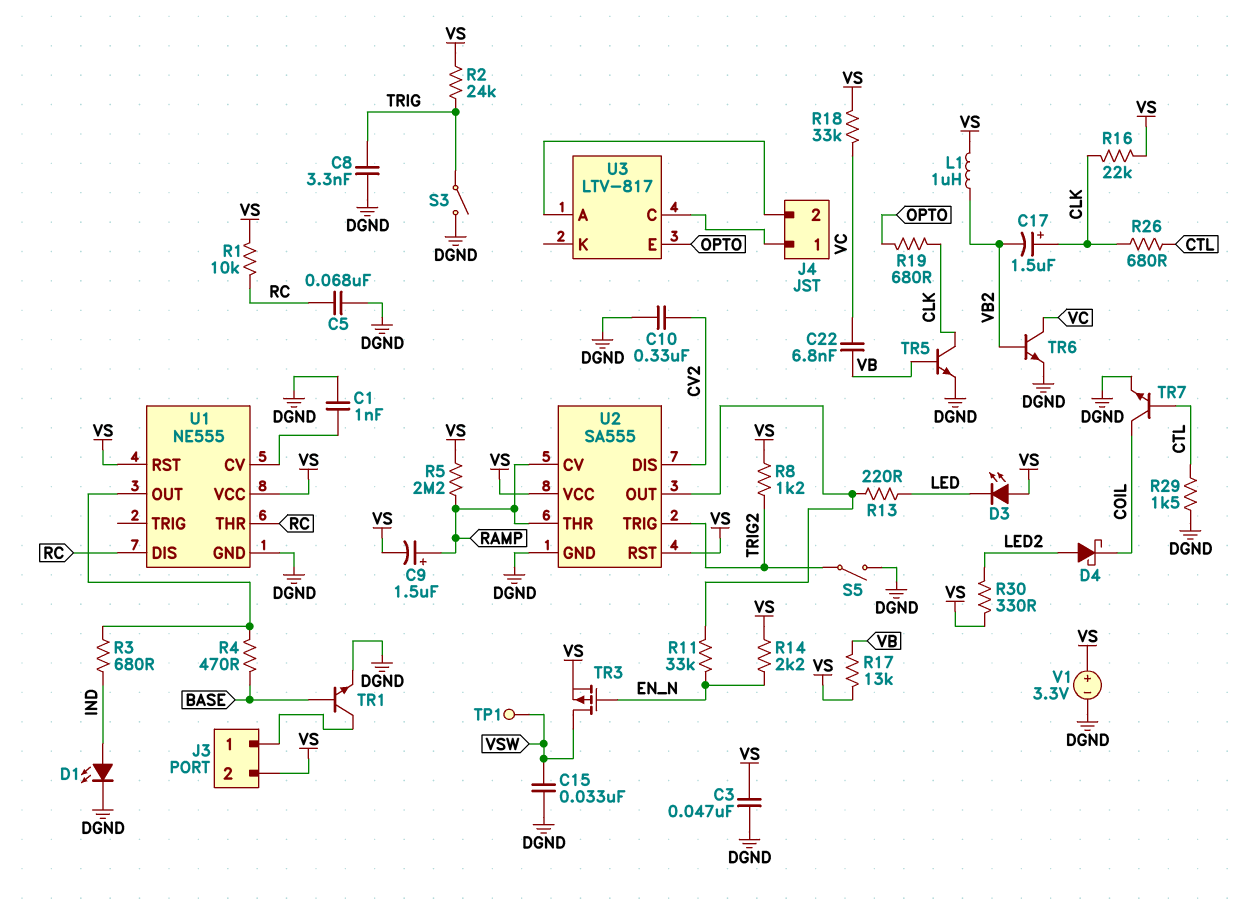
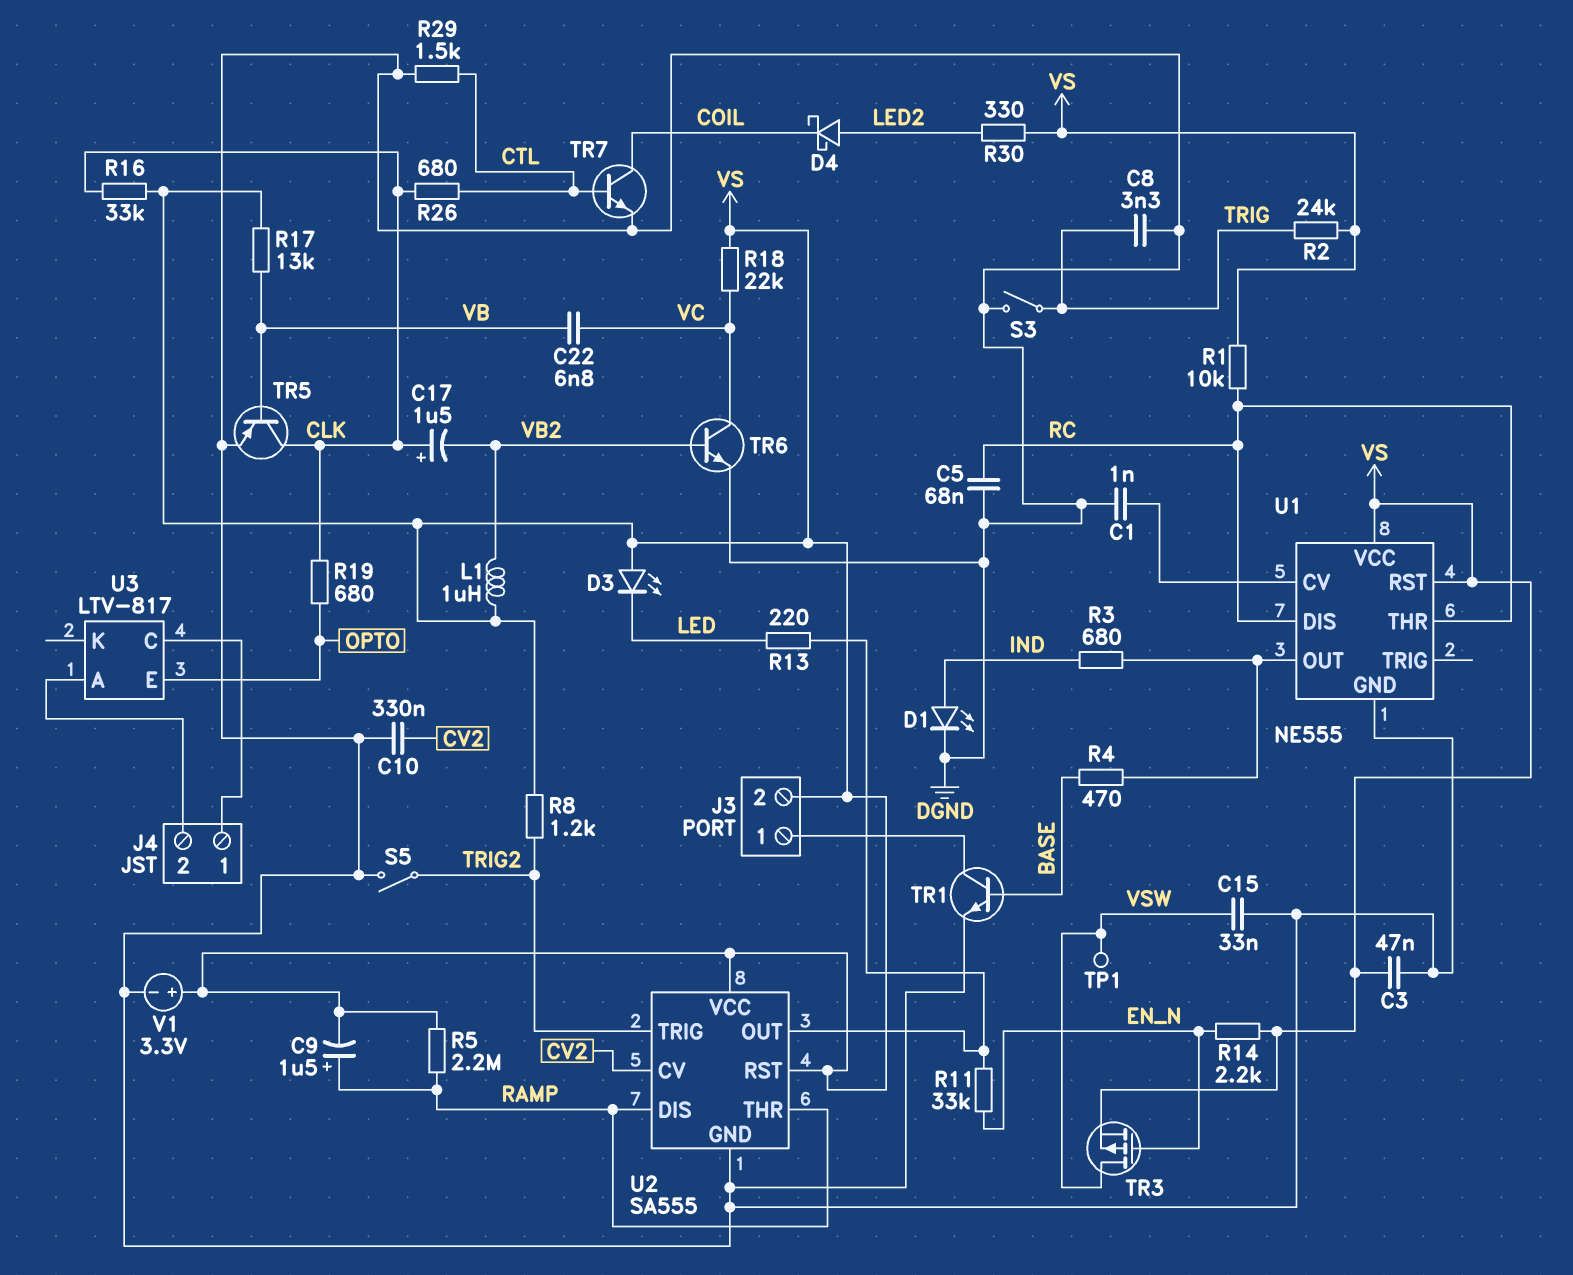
R16: 22k (CLK, VS) -> 33k (CLK, VS)
R18: 33k (VC, VS) -> 22k (VC, VS)
TR5: NPN (B VB, C CLK, E DGND) -> PNP (B VB, C CLK, E DGND)
U2 pin CV: RAMP -> CV2
U2 pin DIS: CV2 -> RAMP

